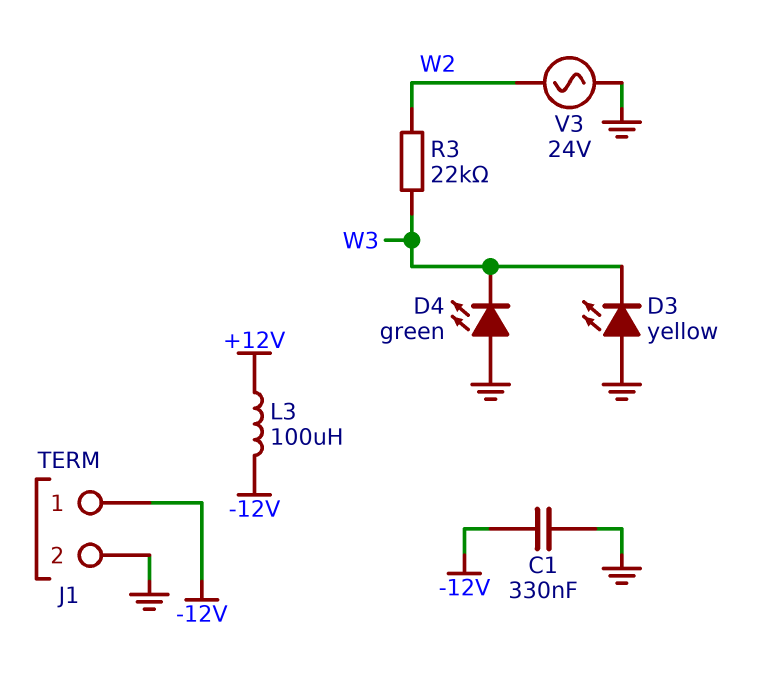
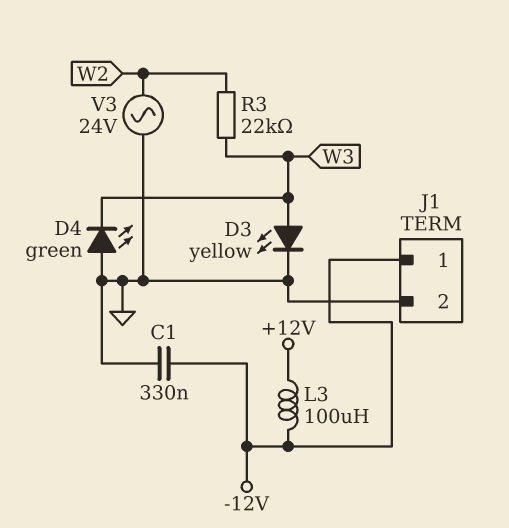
D3: LED yellow (A GND, K W3) -> LED yellow (A W3, K GND)

